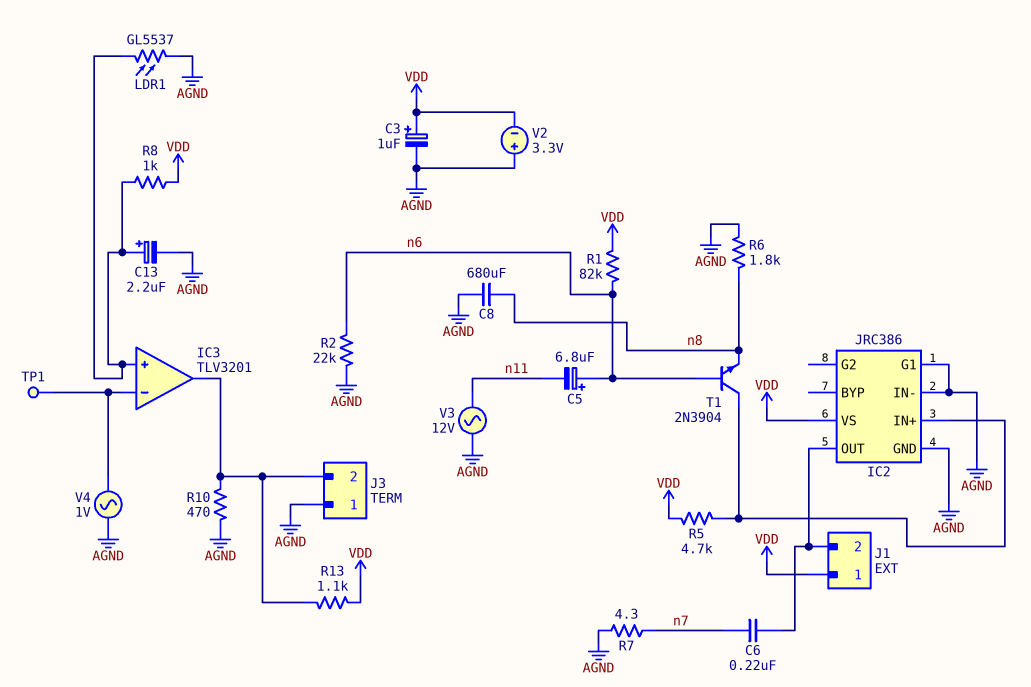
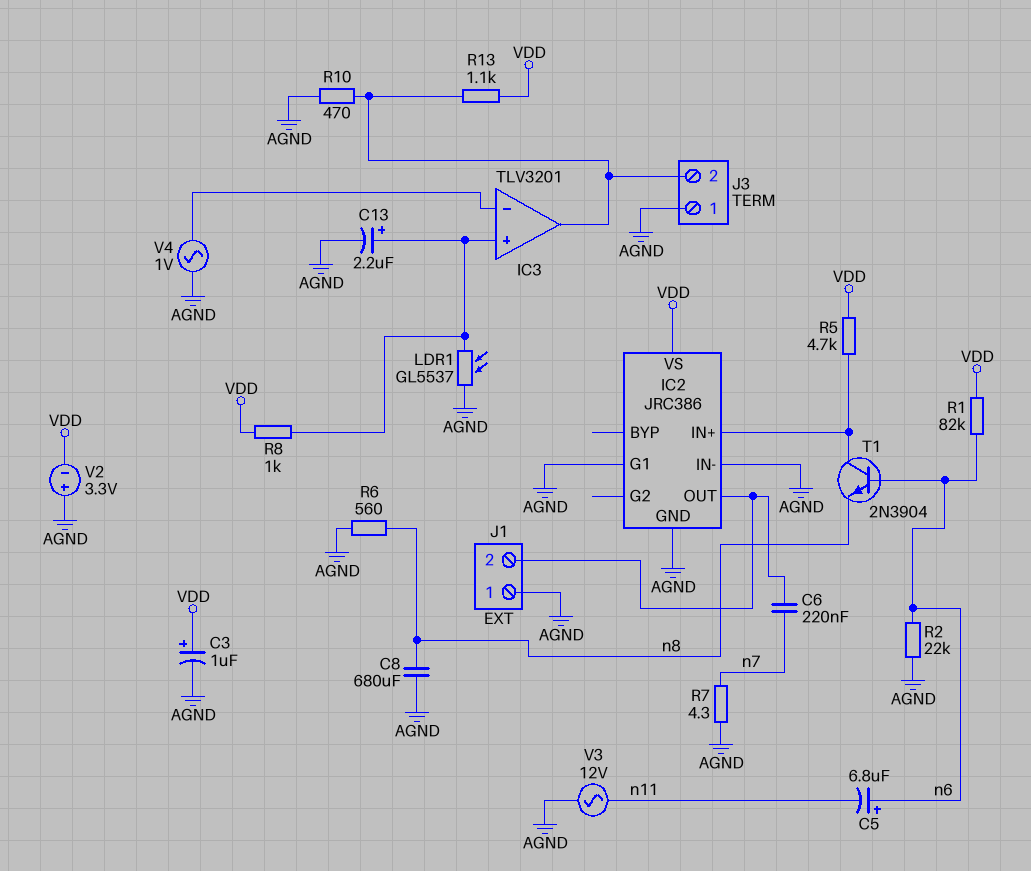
J1 pin 1: VDD -> AGND
R6: 1.8k (AGND, n8) -> 560 (AGND, n8)
TP1: test point (IC3/in-) -> none

